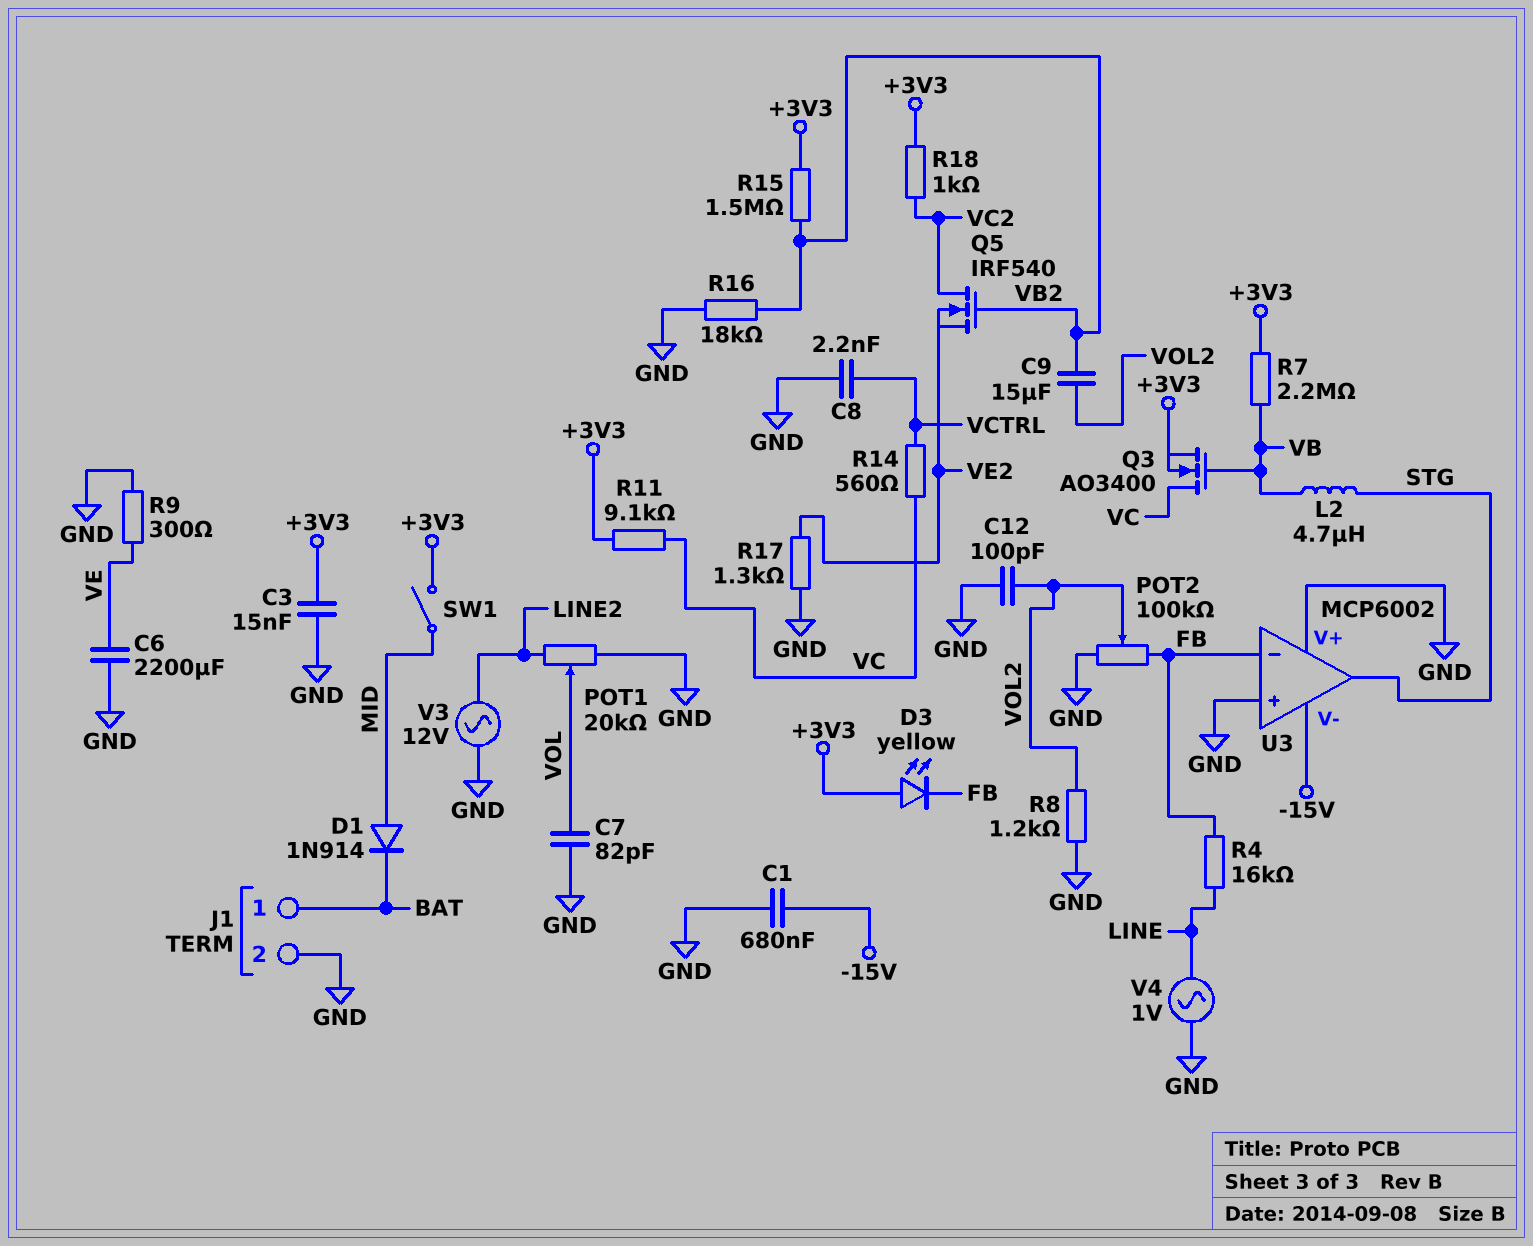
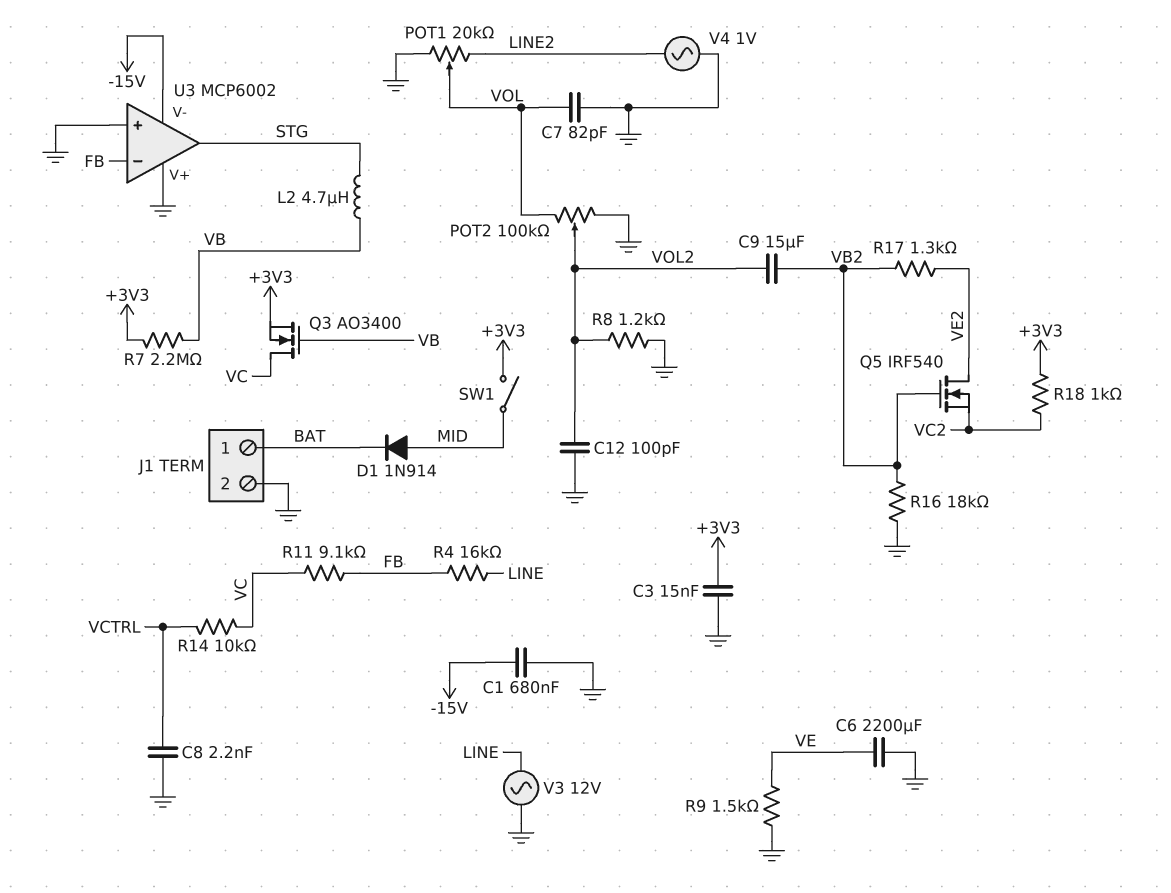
D3: LED yellow (A +3V3, K FB) -> none
POT2: 100k (FB, GND, wiper VOL2) -> 100k (GND, VOL, wiper VOL2)
Q5: NMOS IRF540 (G VB2, D VC2, S VE2) -> NMOS IRF540 (G VB2, D VE2, S VC2)
R9: 300 (GND, VE) -> 1.5k (GND, VE)
R11: 9.1k (+3V3, VC) -> 9.1k (FB, VC)
R14: 560 (VC, VCTRL) -> 10k (VC, VCTRL)
R15: 1.5M (+3V3, VB2) -> none
R17: 1.3k (GND, VE2) -> 1.3k (VB2, VE2)
V3: AC 12V (GND, LINE2) -> AC 12V (GND, LINE)
V4: AC 1V (GND, LINE) -> AC 1V (GND, LINE2)

